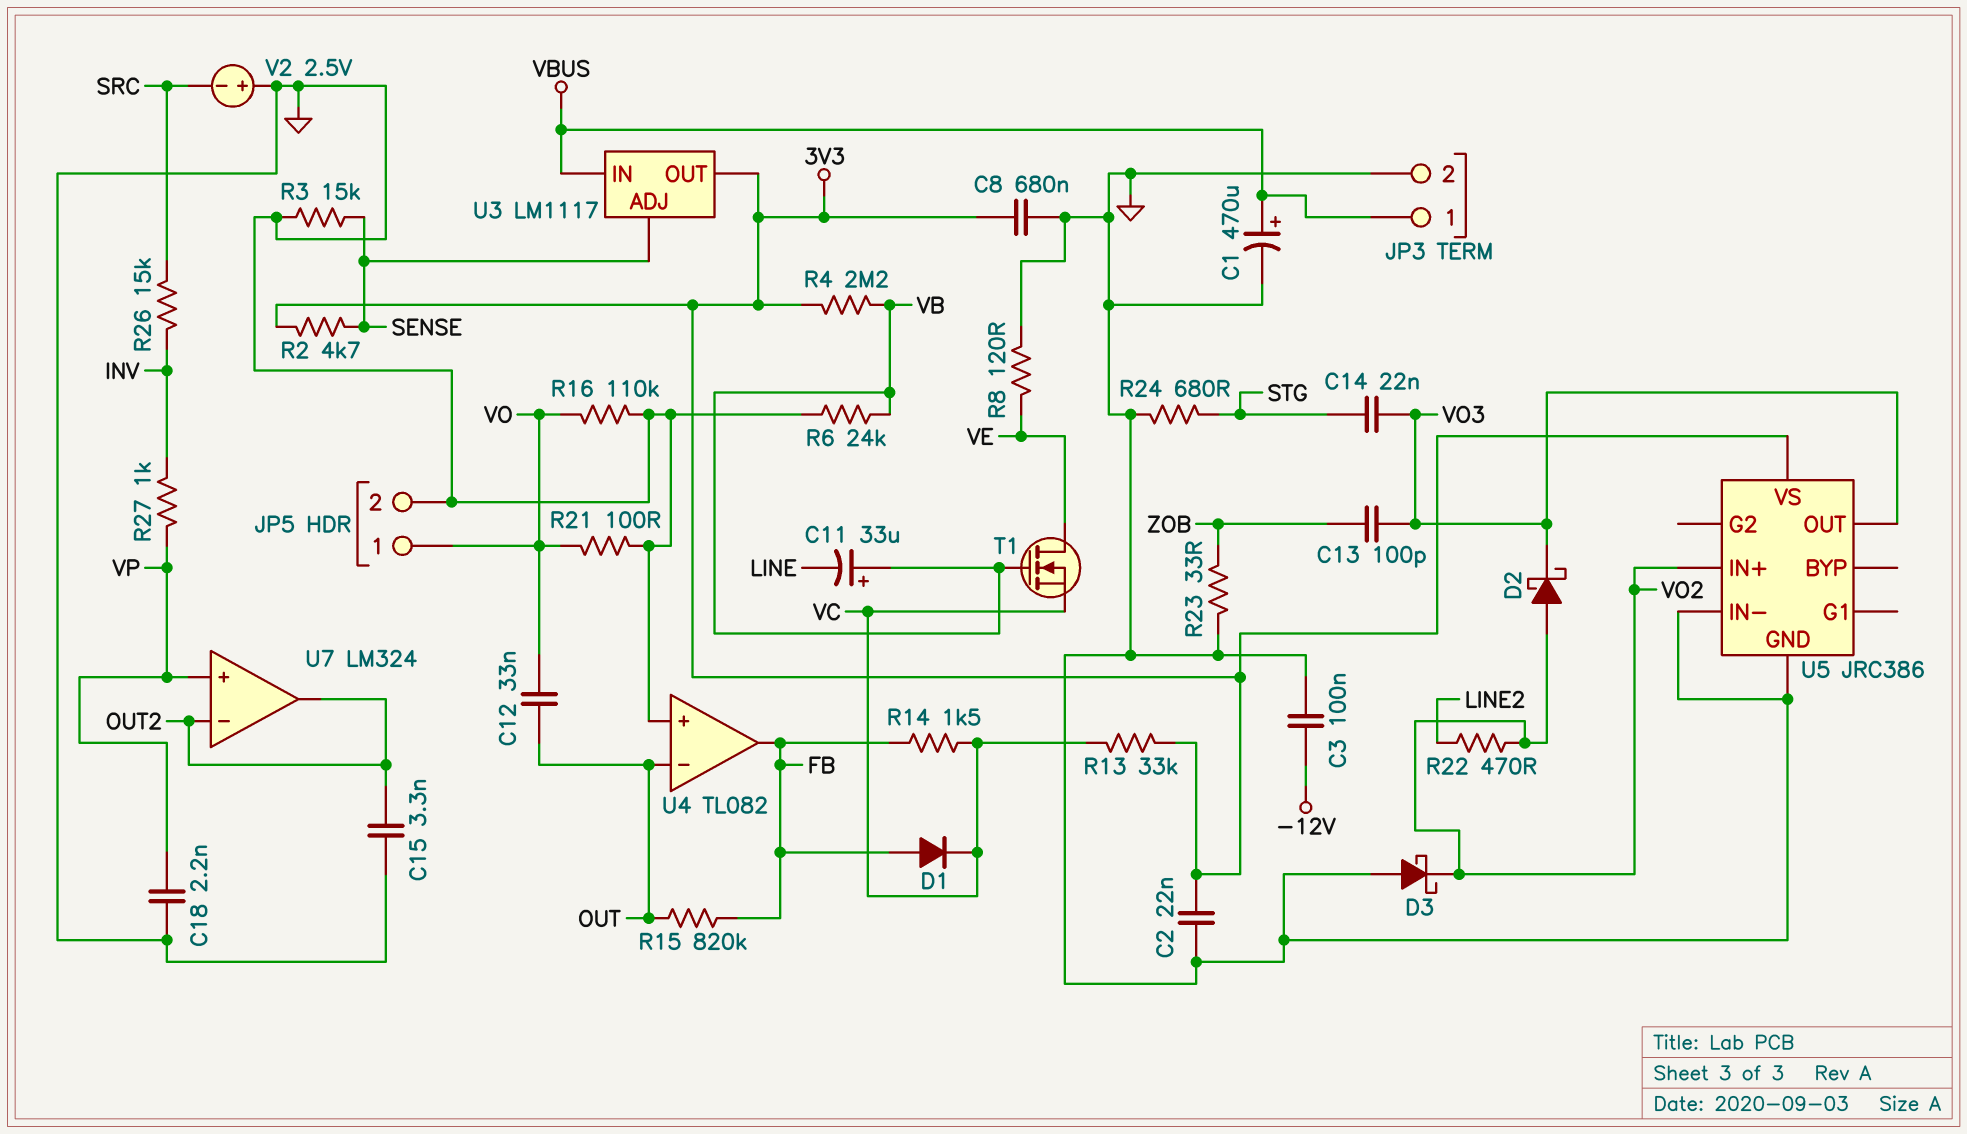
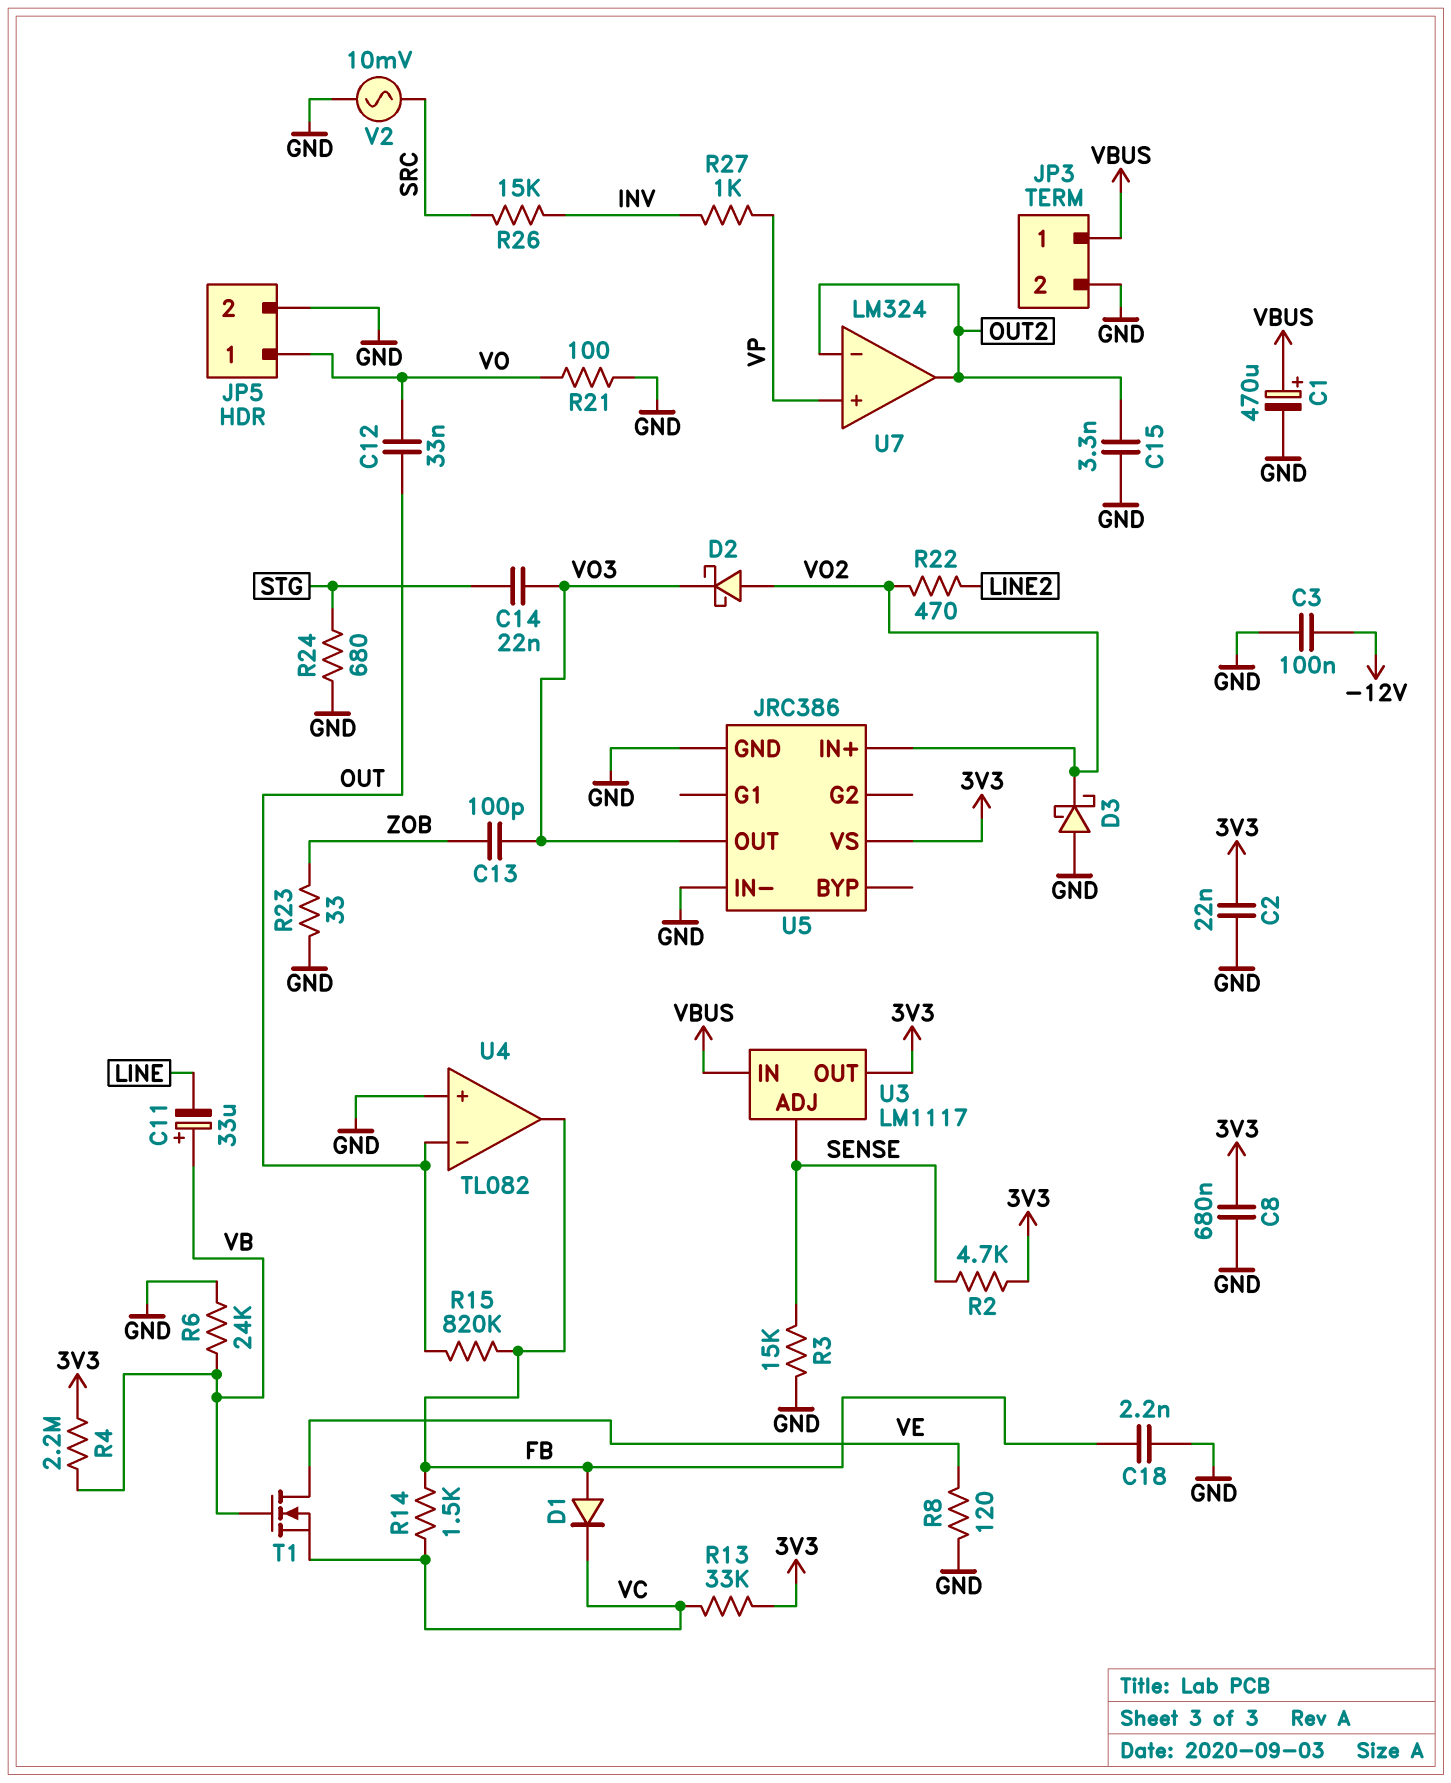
C18: 2.2nF (GND, VP) -> 2.2nF (FB, GND)
R16: 110k (GND, VO) -> none
V2: 2.5V (plus GND, minus SRC) -> AC 10mV (GND, SRC)

